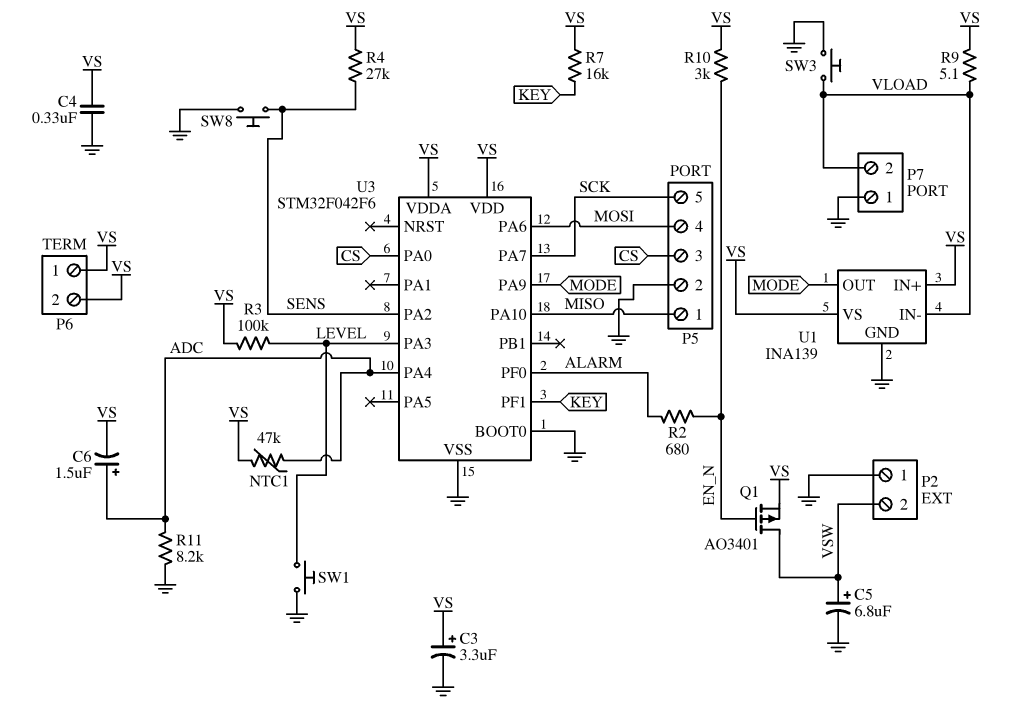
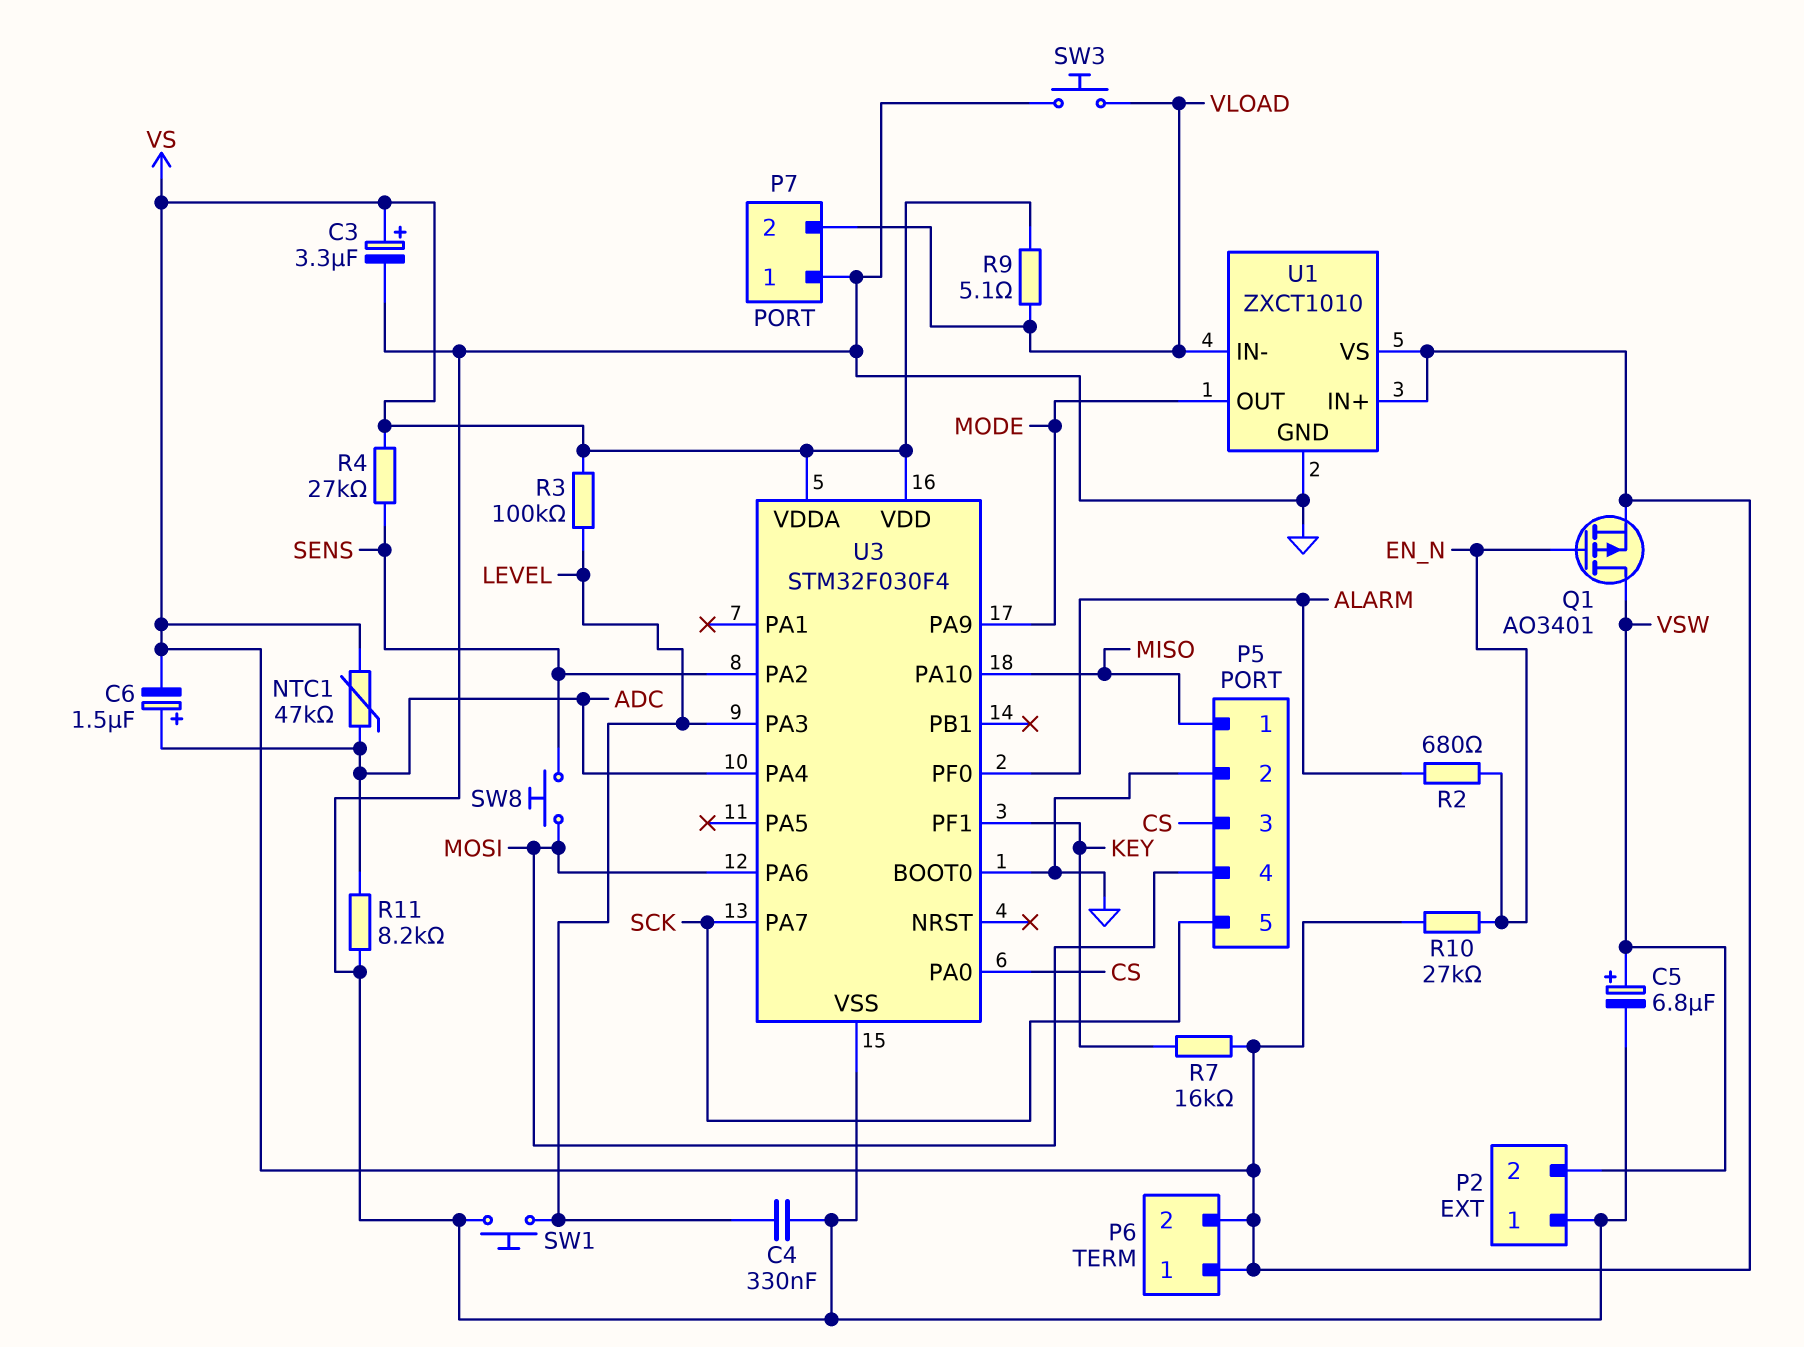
C4: 330nF (GND, VS) -> 330nF (GND, LEVEL)
R10: 3k (EN_N, VS) -> 27k (EN_N, VS)
SW8: button (GND, SENS) -> button (MOSI, SENS)
U1: INA139 -> ZXCT1010
U3: STM32F042F6 -> STM32F030F4

